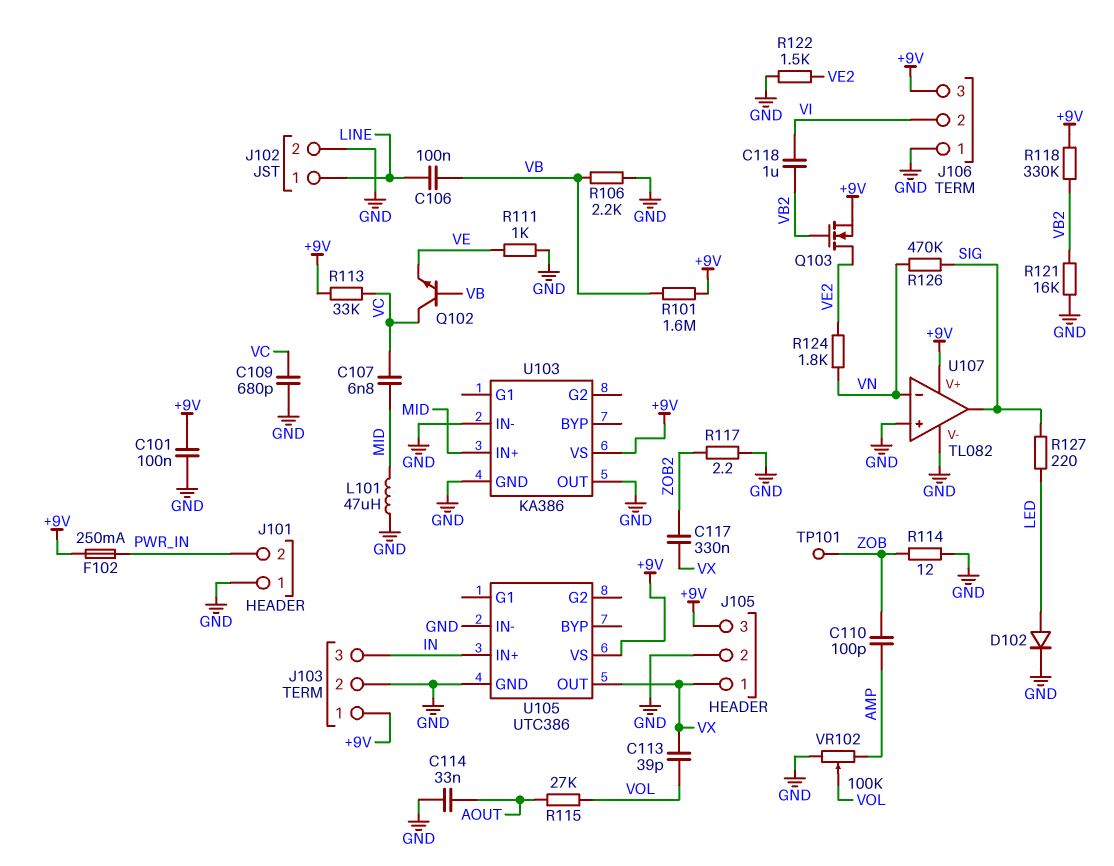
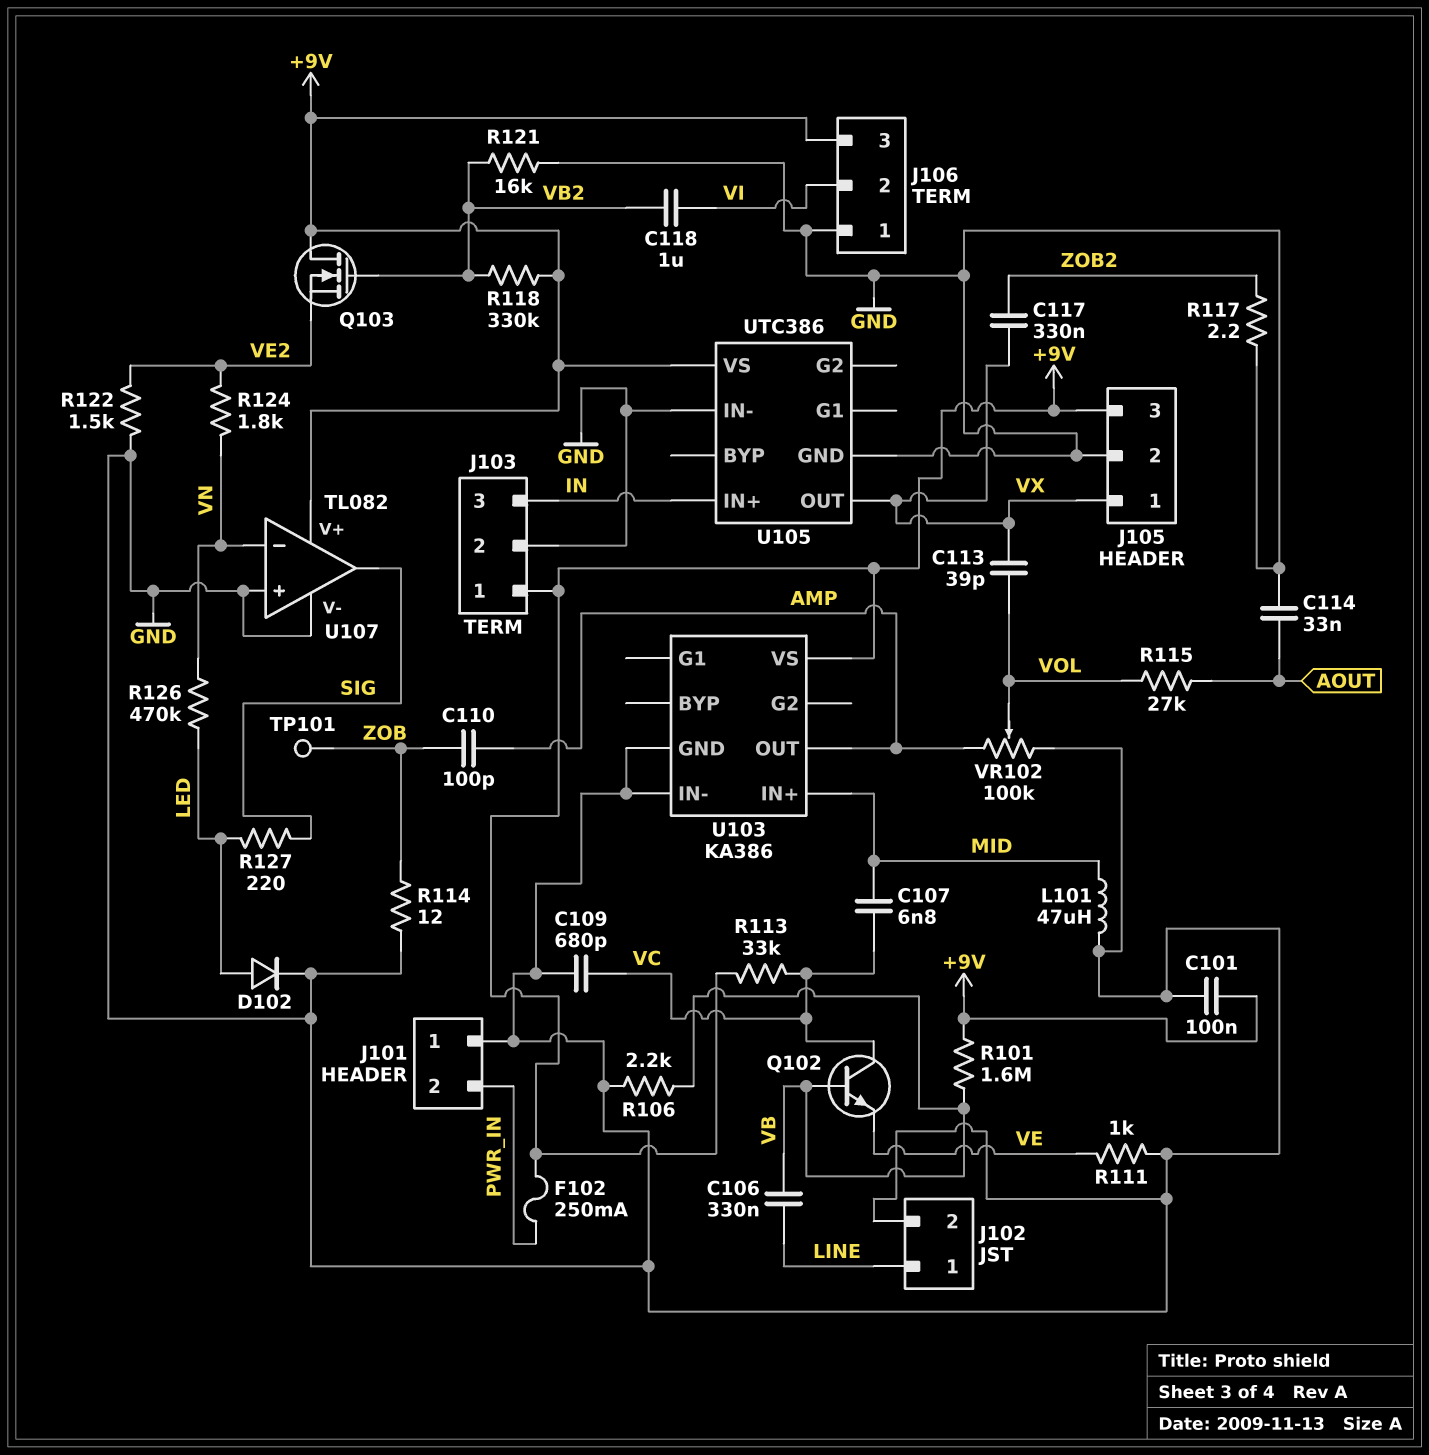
C106: 100nF (LINE, VB) -> 330nF (LINE, VB)
Q103: NMOS (G VB2, D VE2, S +9V) -> NMOS (G VB2, D +9V, S VE2)
R126: 470k (SIG, VN) -> 470k (LED, VN)
U103 pin OUT: GND -> AMP

